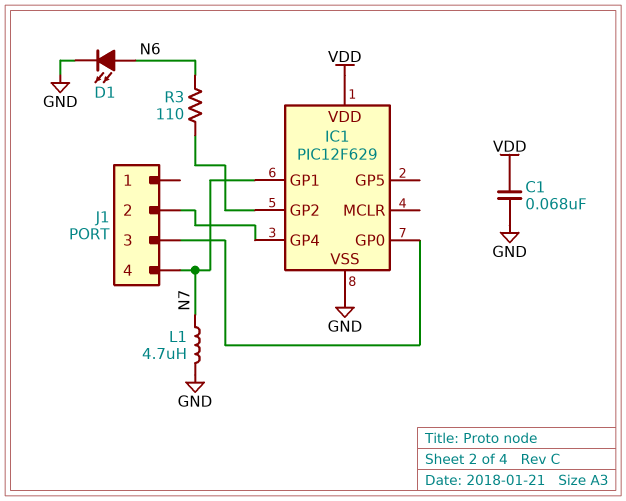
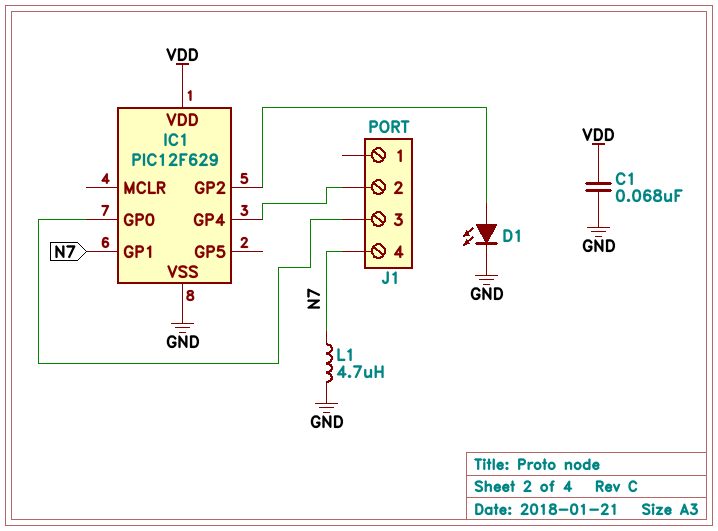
D1: LED (A N6, K GND) -> LED (A IC1/GP2, K GND)
R3: 110 (IC1/GP2, N6) -> none

